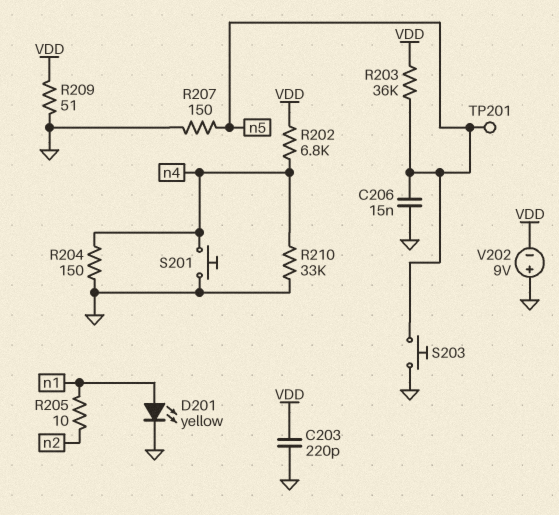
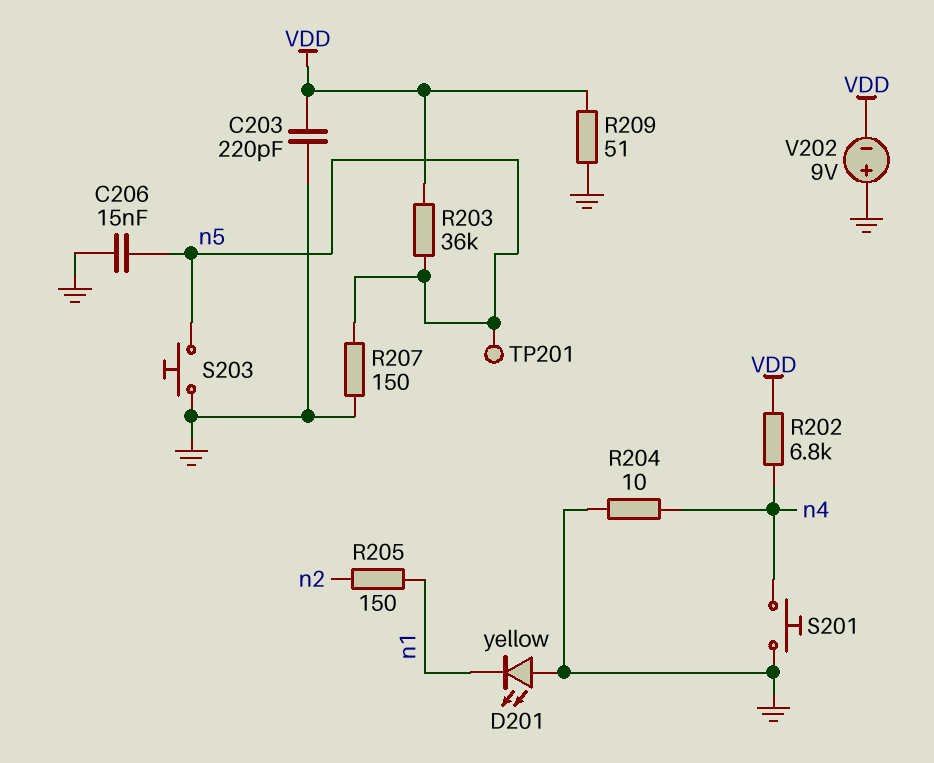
D201: LED yellow (A n1, K GND) -> LED yellow (A GND, K n1)
R204: 150 (GND, n4) -> 10 (GND, n4)
R205: 10 (n1, n2) -> 150 (n1, n2)
R210: 33k (GND, n4) -> none

